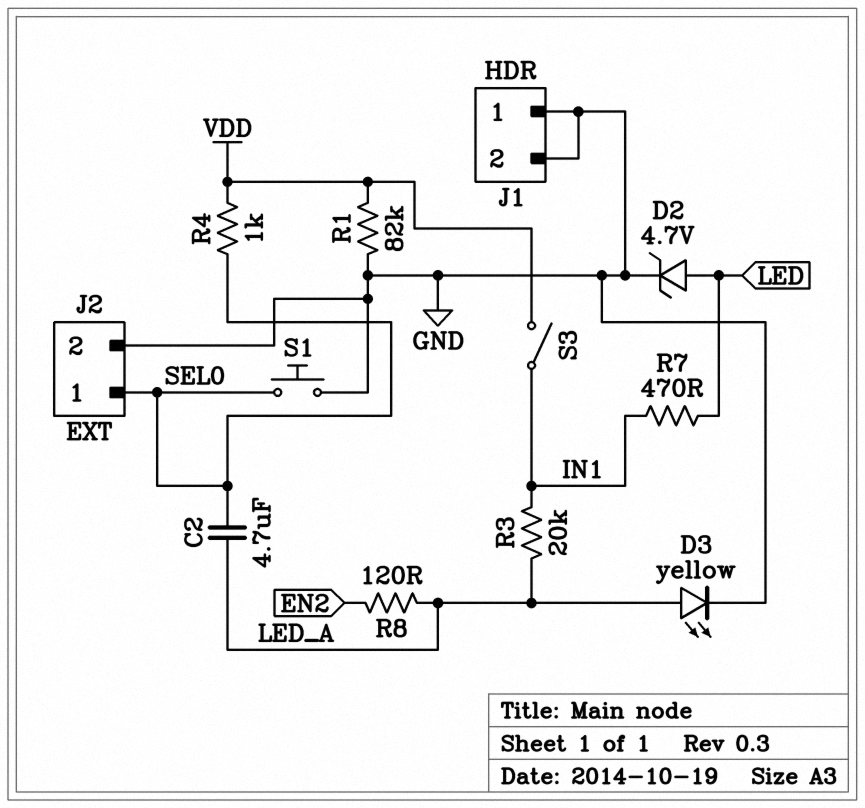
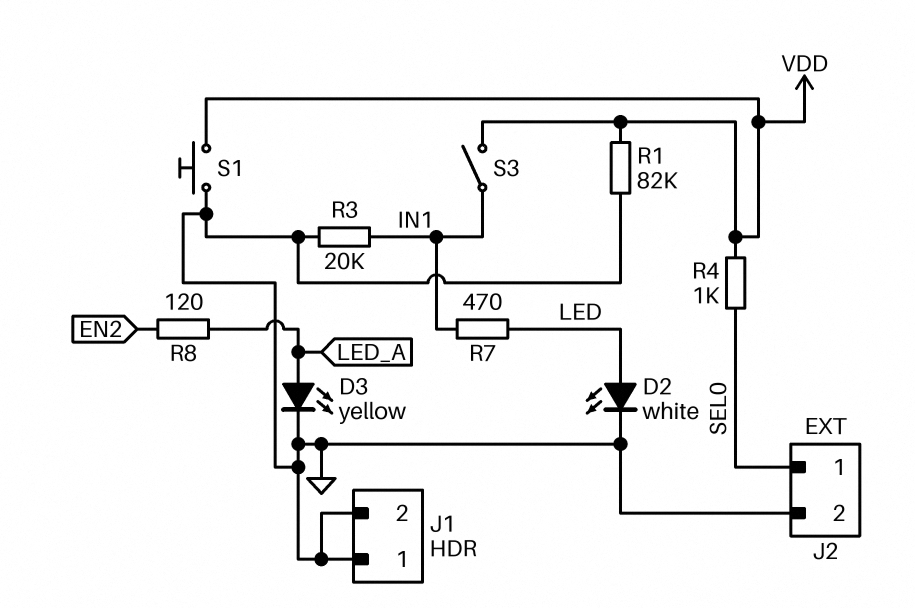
C2: 4.7uF (LED_A, SEL0) -> none
D2: zener 4.7V (A LED, K GND) -> LED white (A LED, K GND)
R3: 20k (IN1, LED_A) -> 20k (GND, IN1)
S1: button (GND, SEL0) -> button (GND, VDD)

